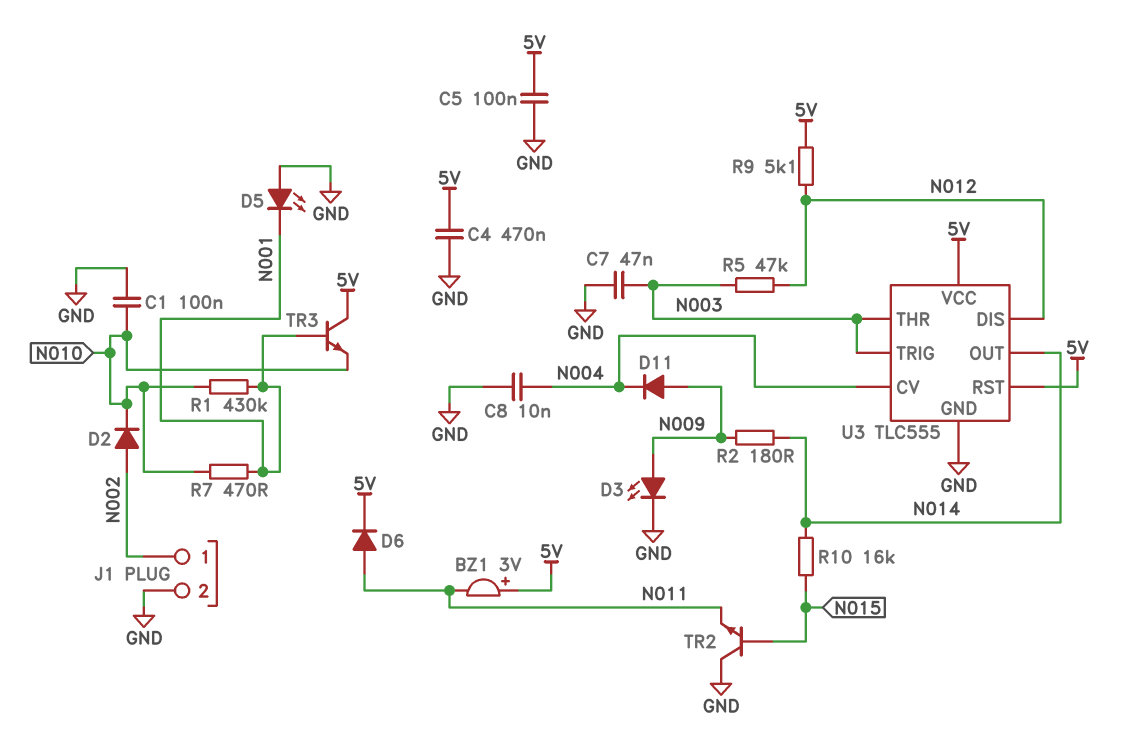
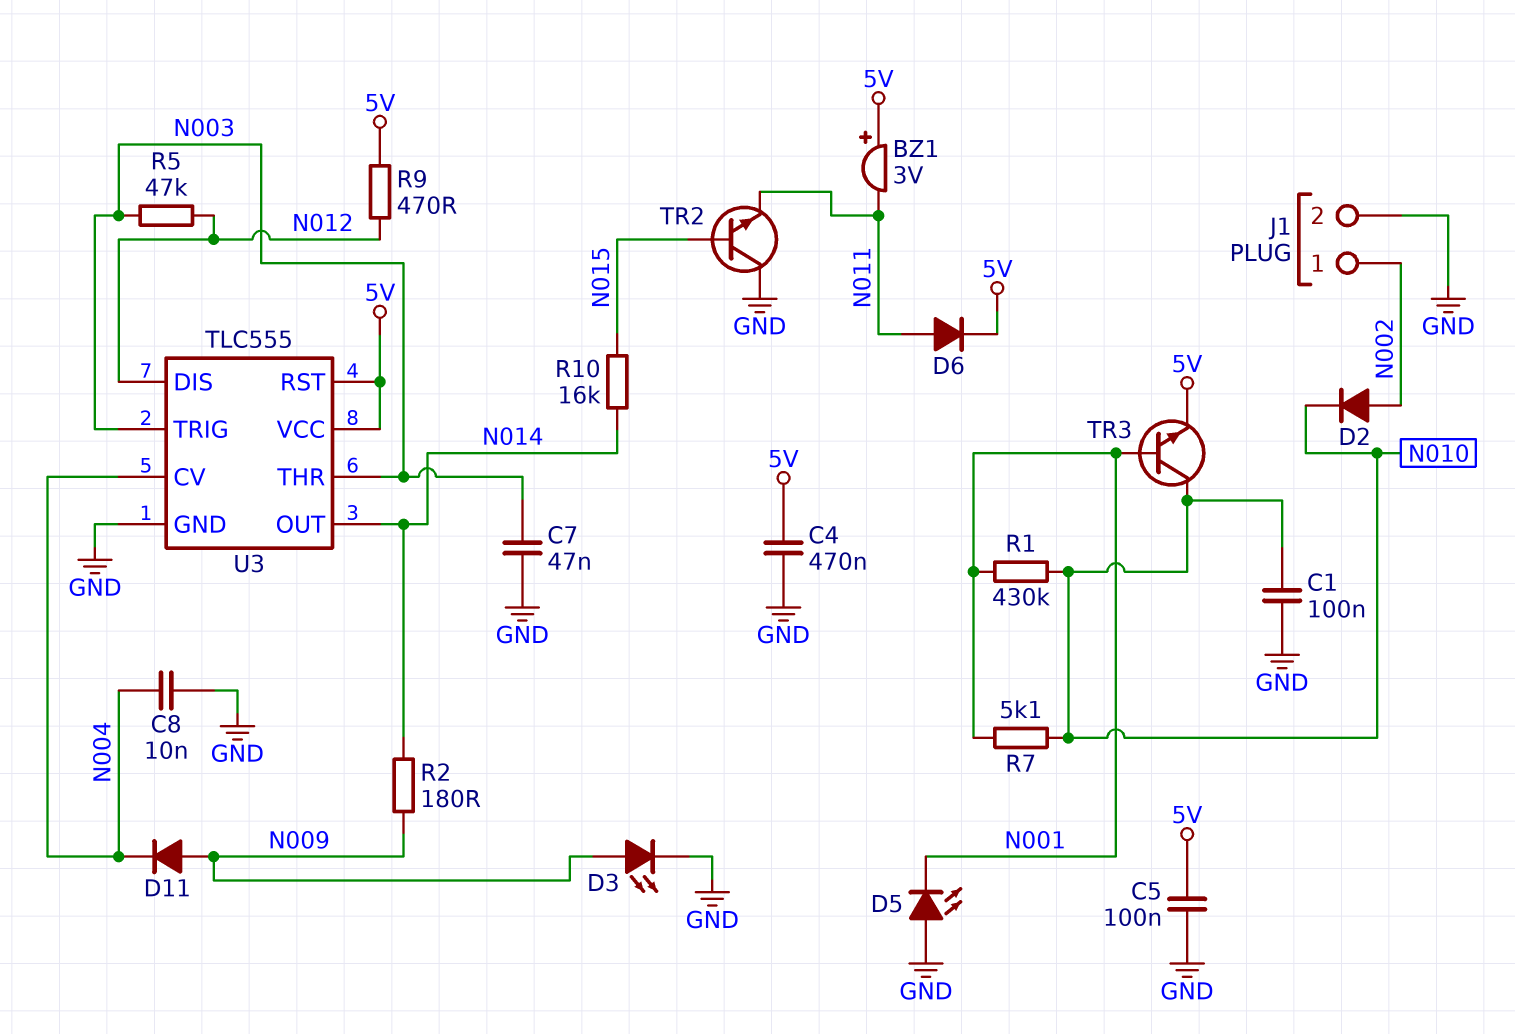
R7: 470 (N001, N010) -> 5.1k (N001, N010)
R9: 5.1k (5V, N012) -> 470 (5V, N012)
TR3: NPN (B N001, C 5V, E N010) -> NPN (B N001, C N010, E 5V)

